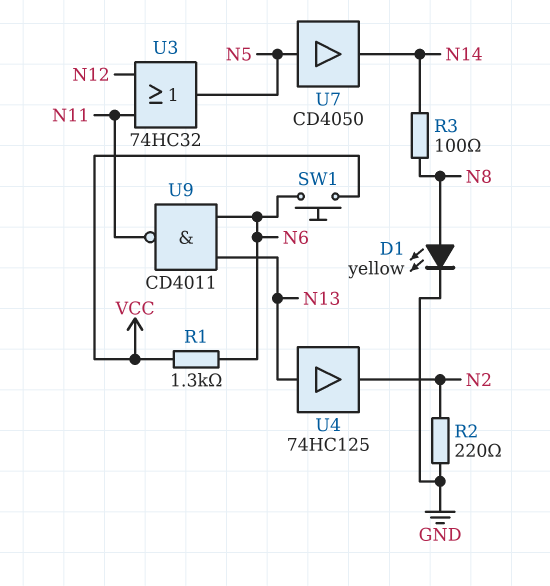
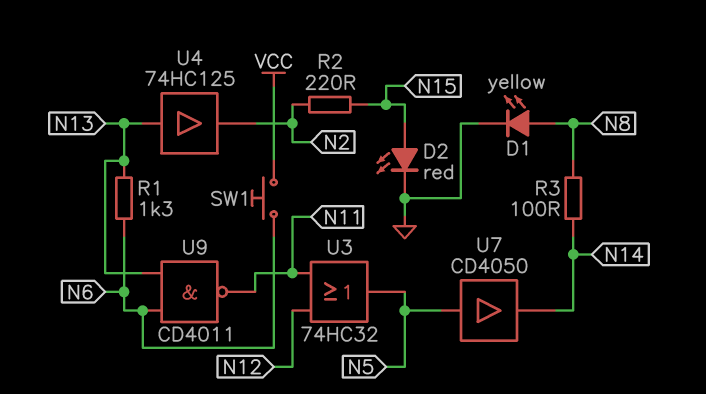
D2: none -> LED red (A N15, K GND)
R1: 1.3k (N6, VCC) -> 1.3k (N6, N13)
R2: 220 (GND, N2) -> 220 (N2, N15)

